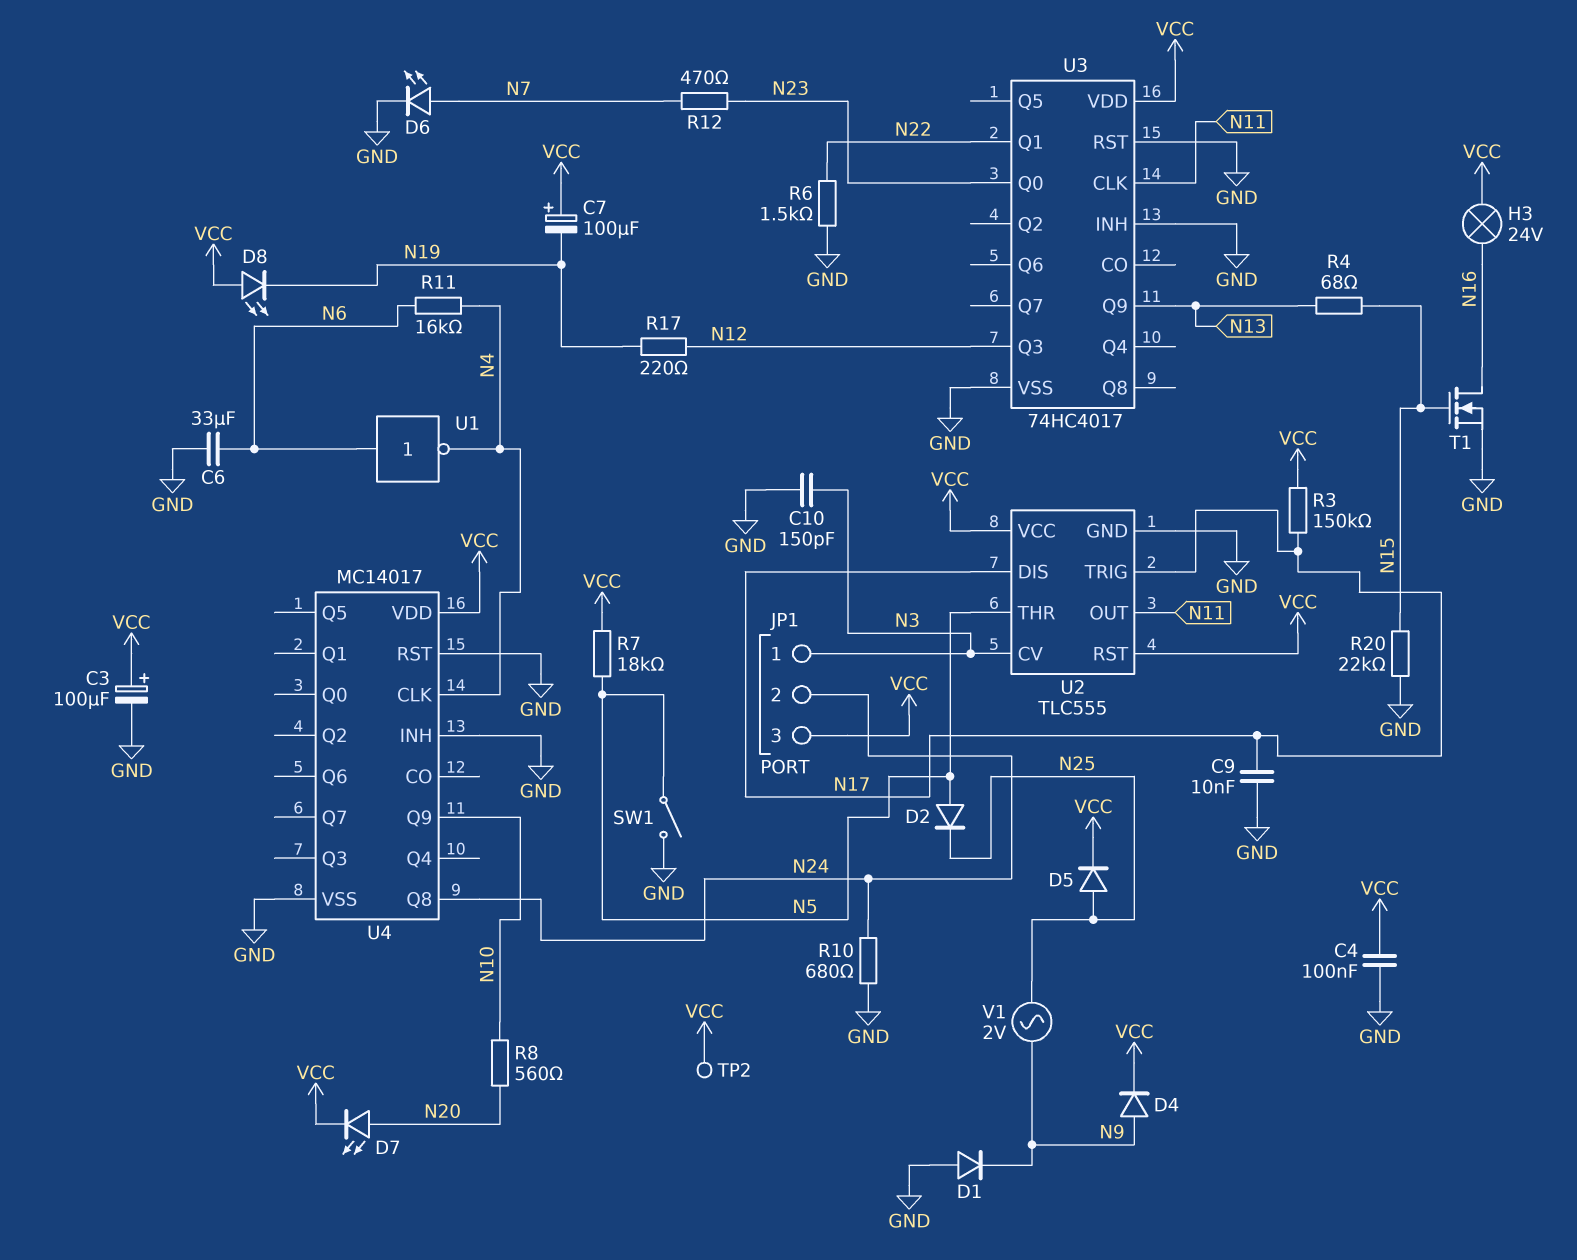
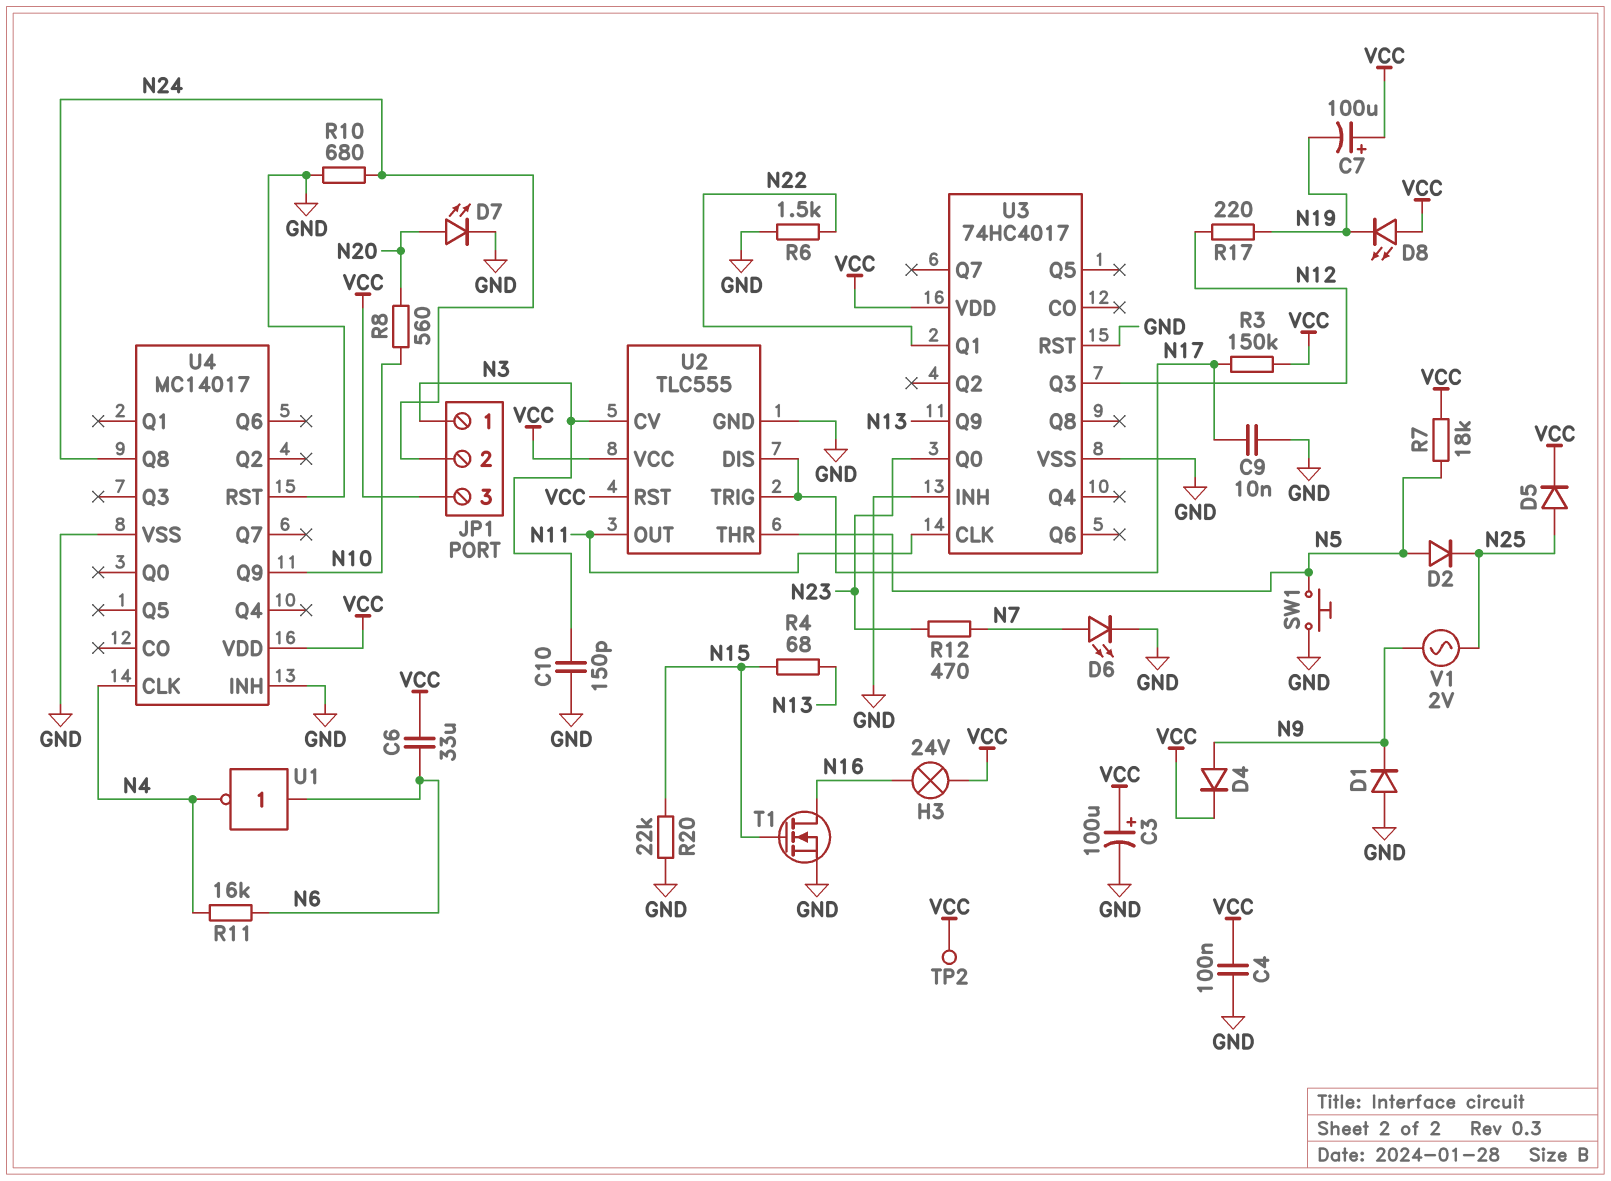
C6: 33uF (GND, N6) -> 33uF (N6, VCC)
D7: LED (A N20, K VCC) -> LED (A N20, K GND)
SW1: switch (GND, N5) -> button (GND, N5)

